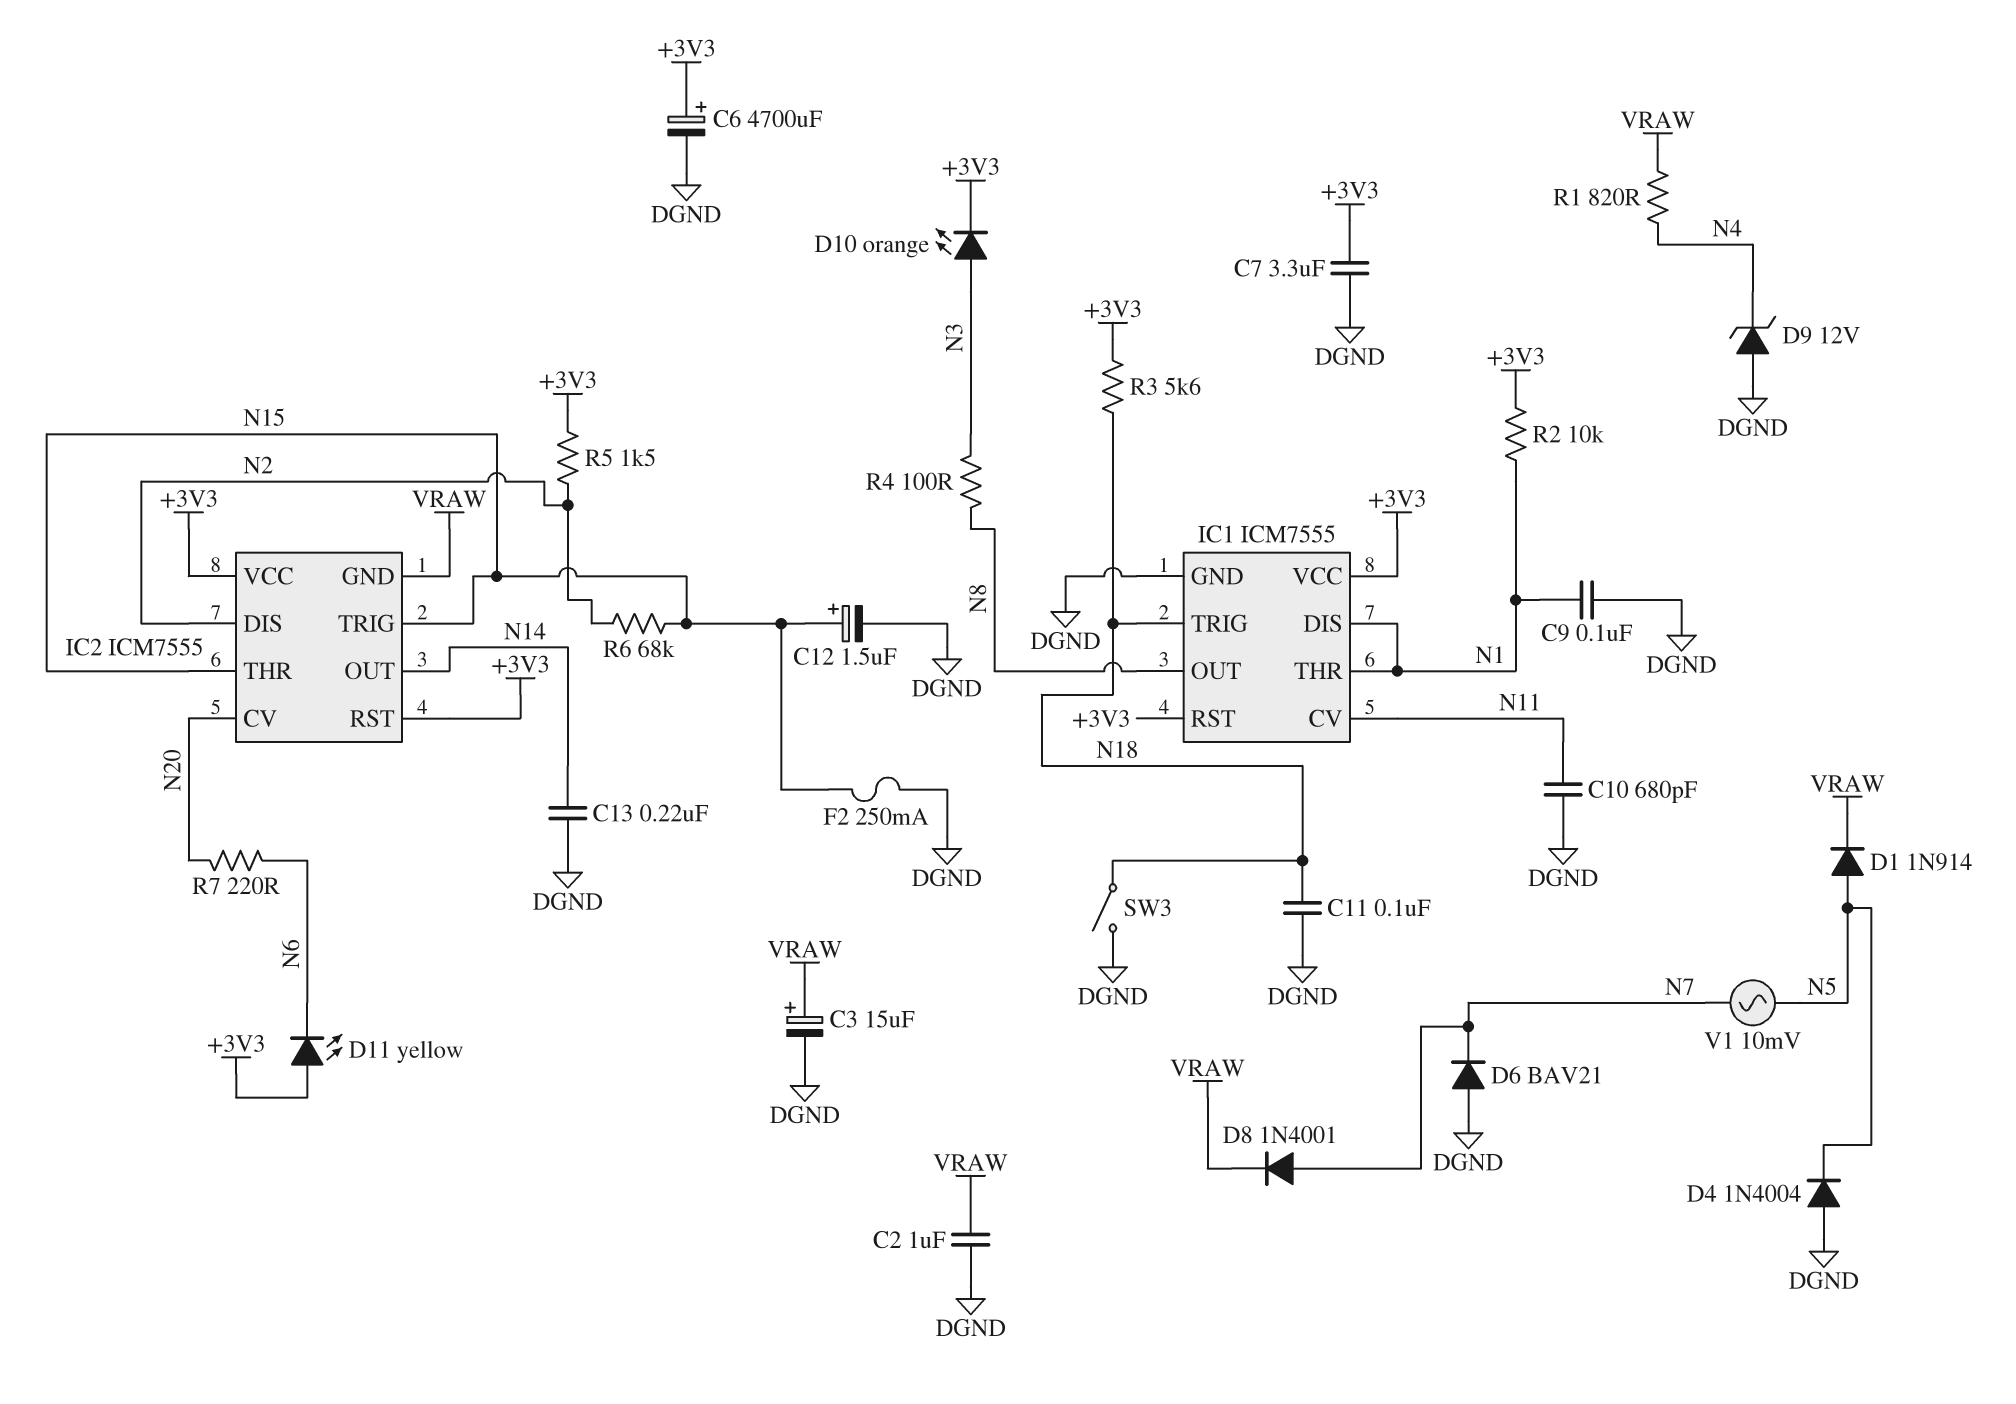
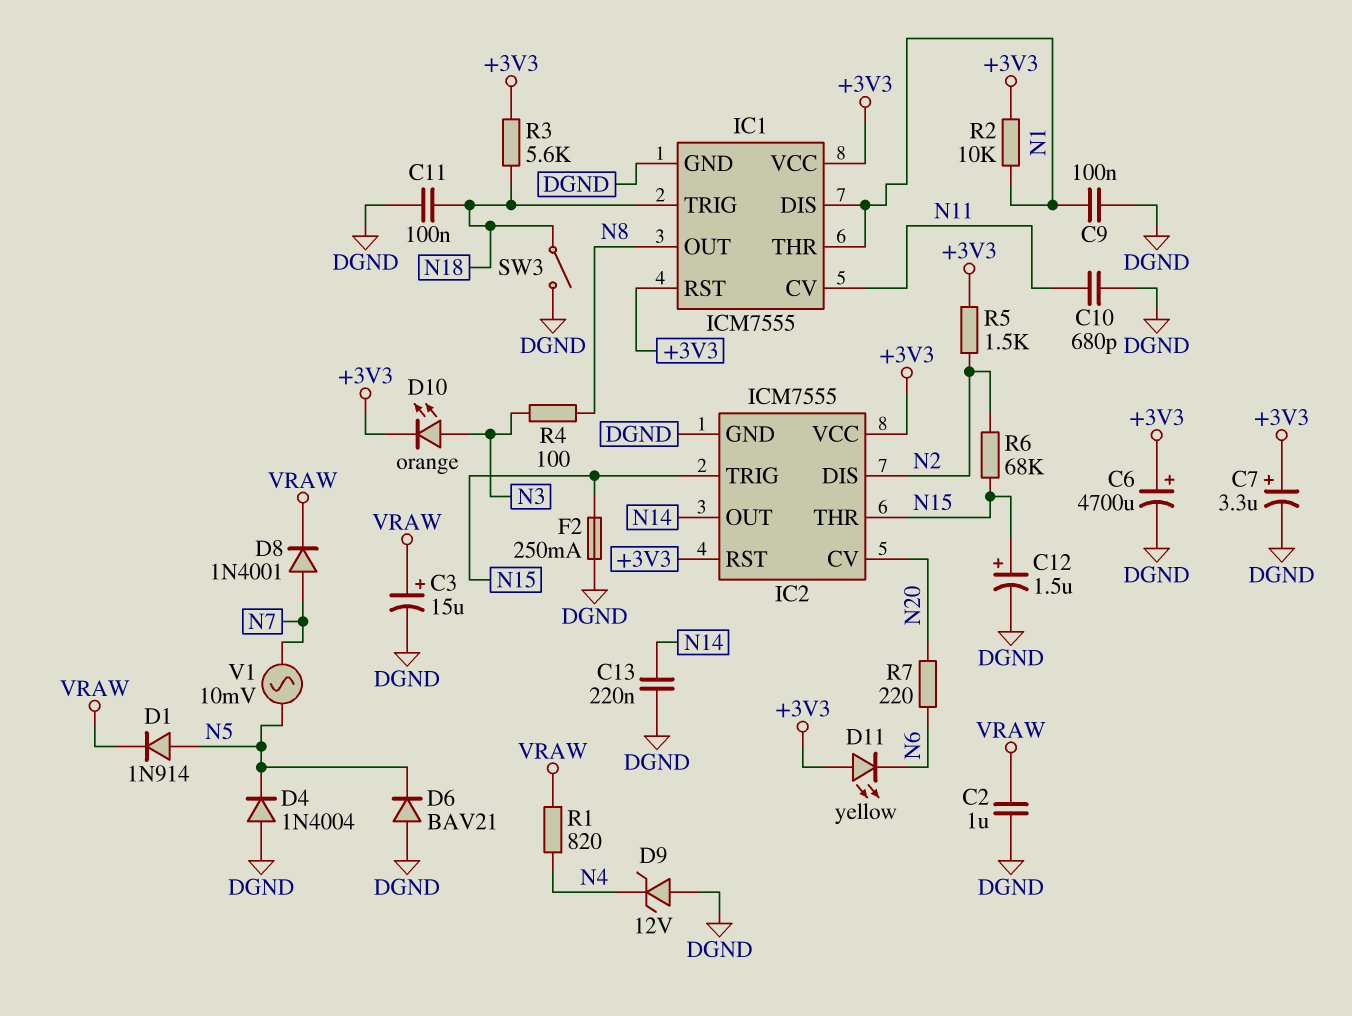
C7: 3.3uF (+3V3, DGND) -> 3.3uF (plus +3V3, minus DGND)
D6: diode BAV21 (A DGND, K N7) -> diode BAV21 (A DGND, K N5)
IC2 pin GND: VRAW -> DGND

